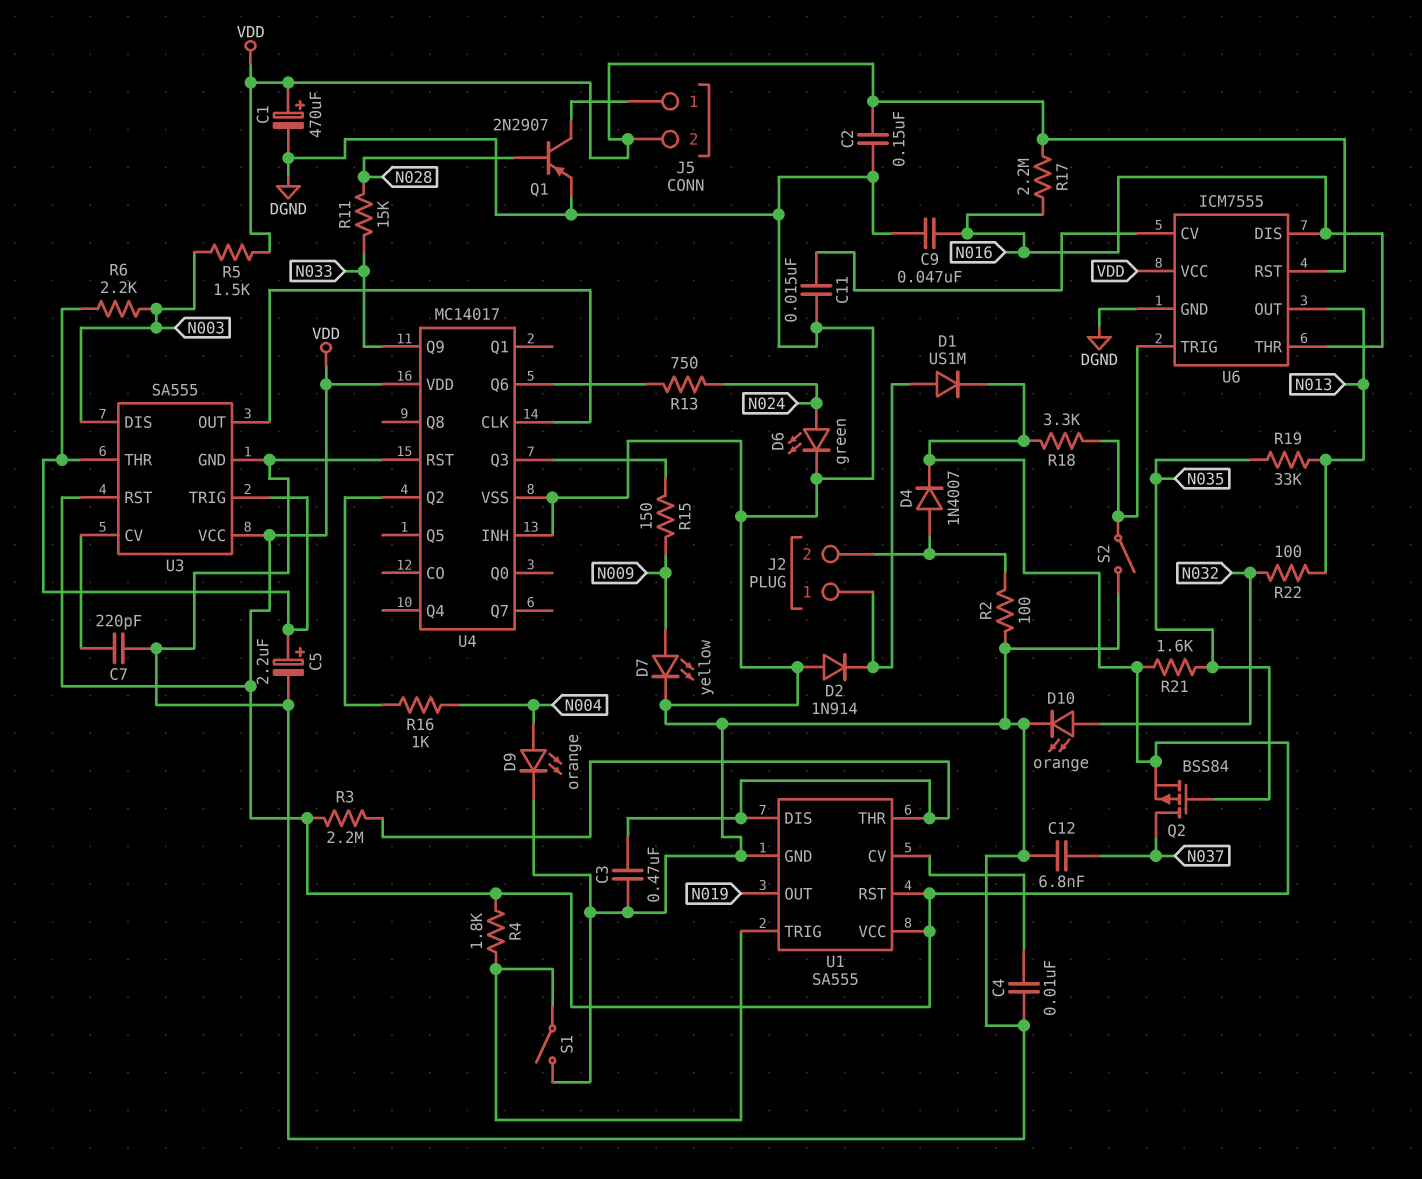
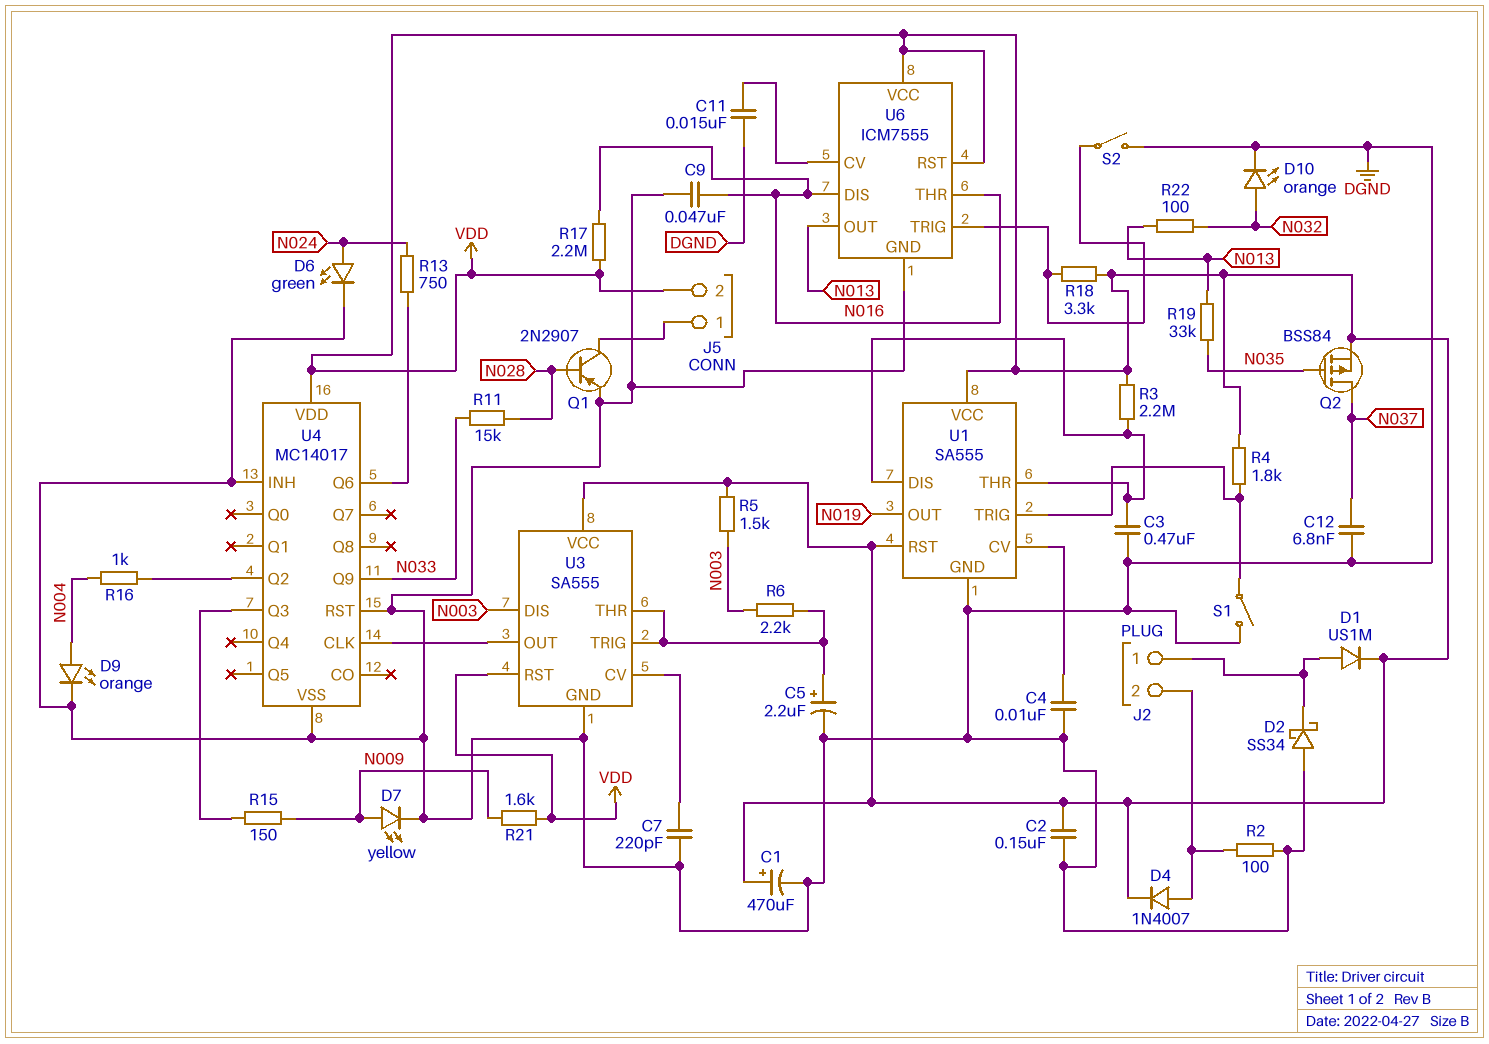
D2: diode 1N914 (A DGND, K J2/1) -> schottky SS34 (A DGND, K J2/1)
R21: 1.6k (N035, VDD) -> 1.6k (N009, VDD)

